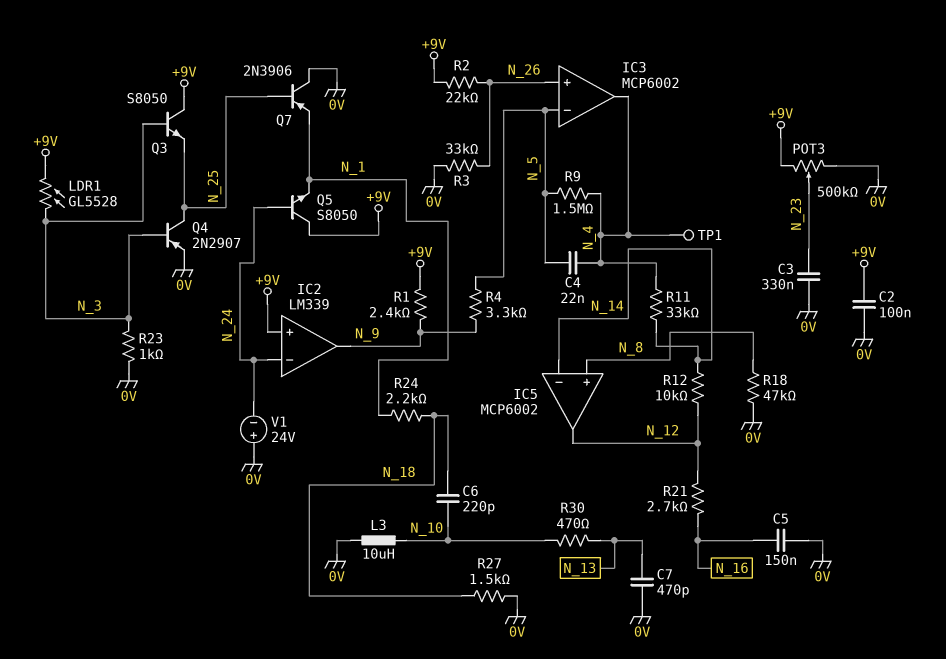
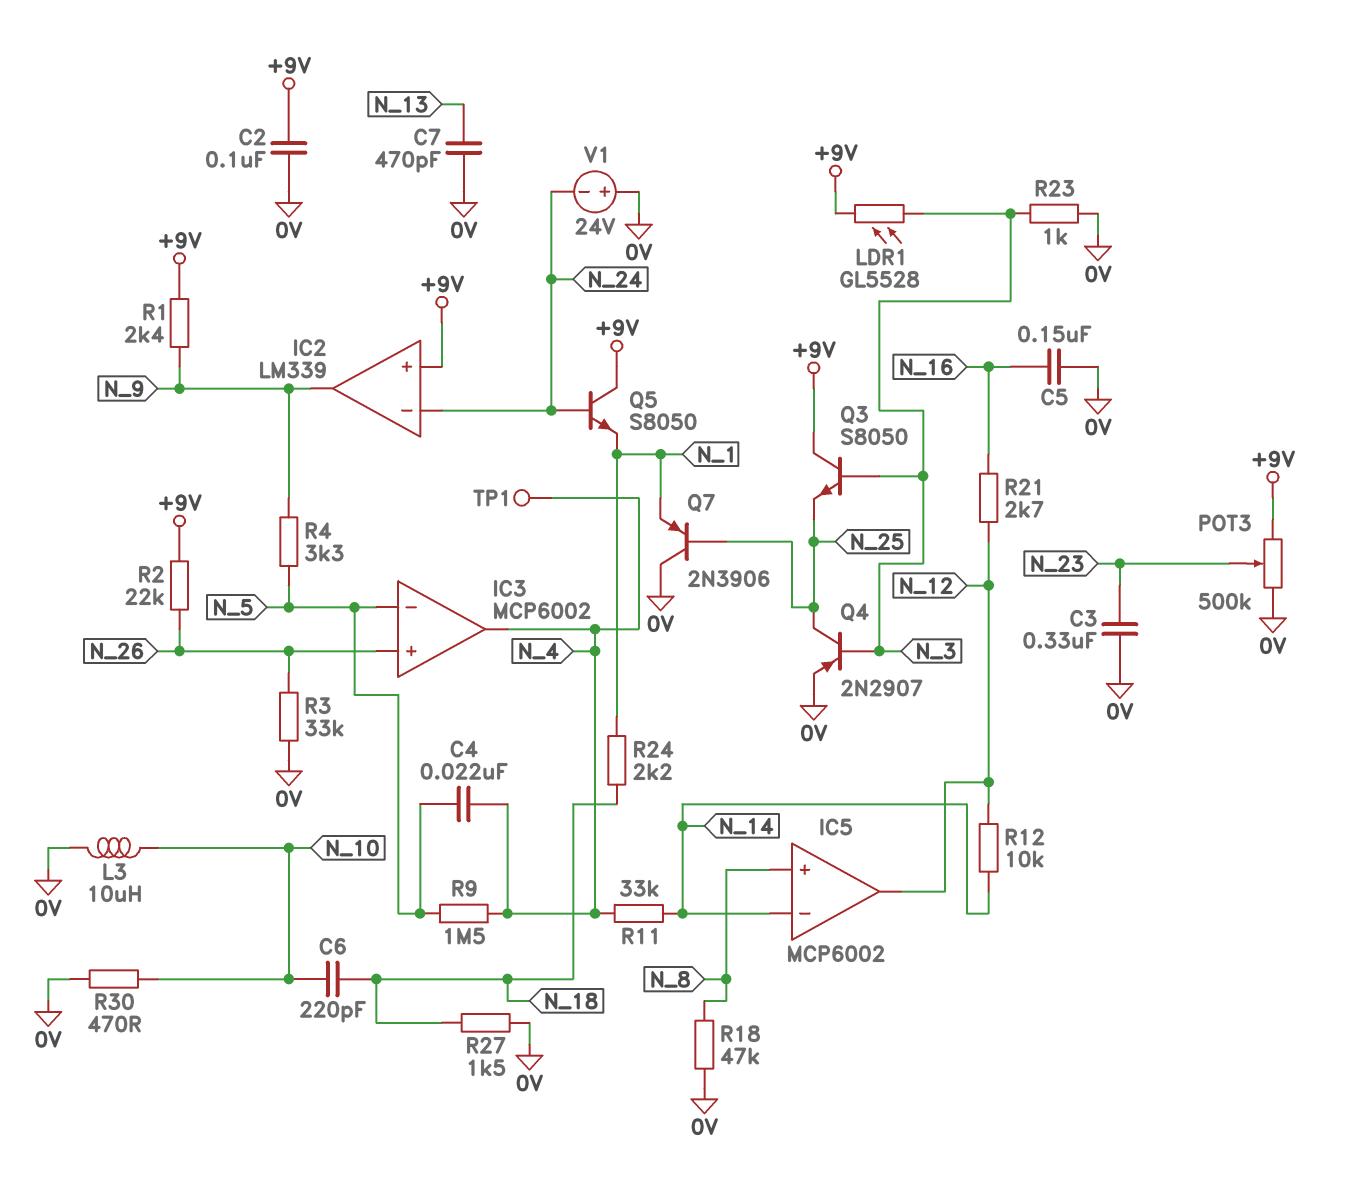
R30: 470 (N_10, N_13) -> 470 (0V, N_10)

